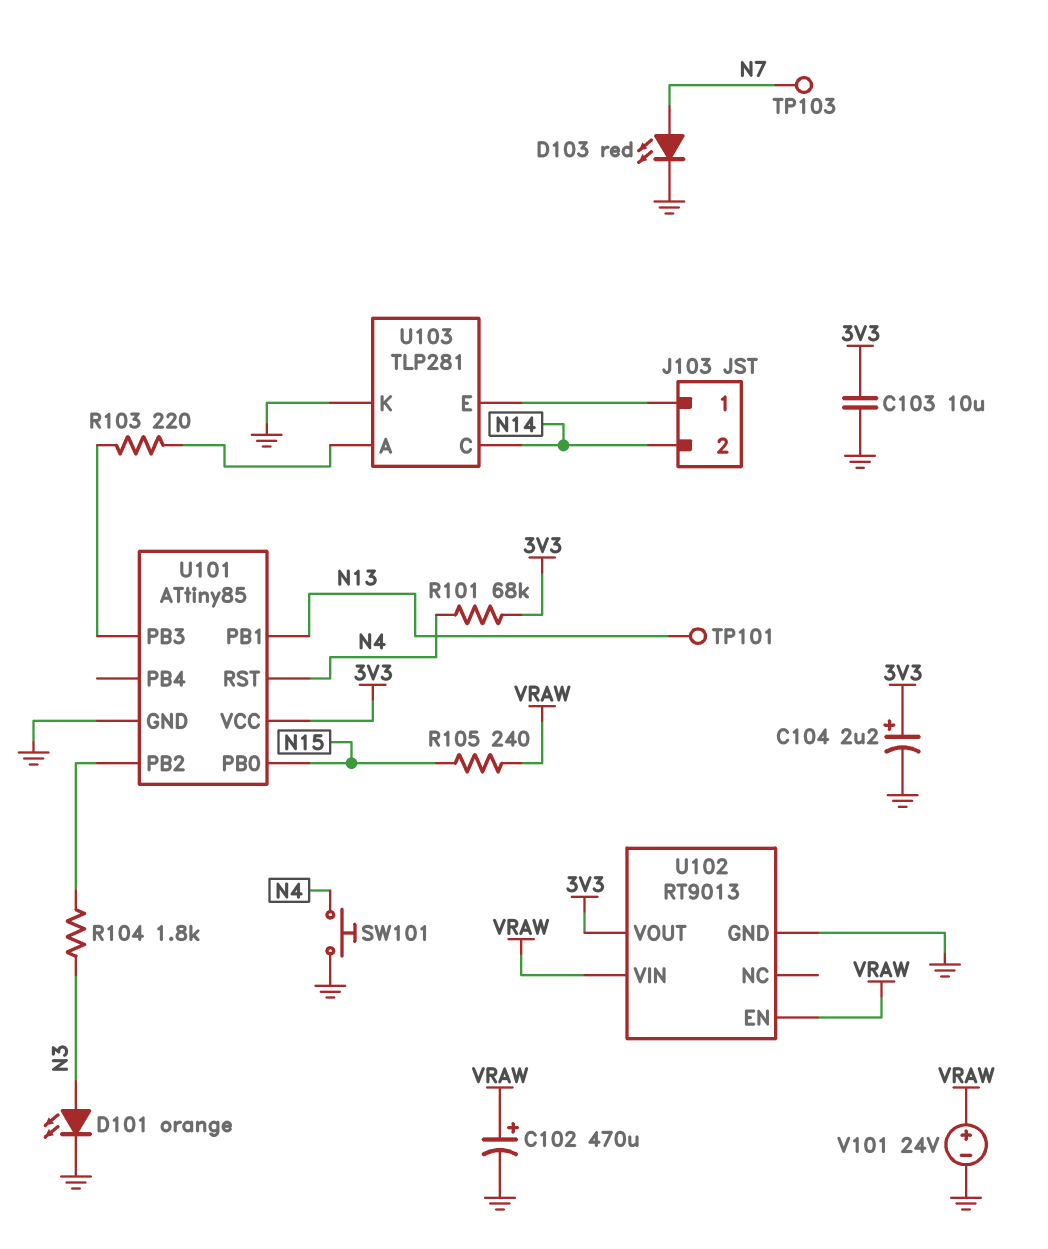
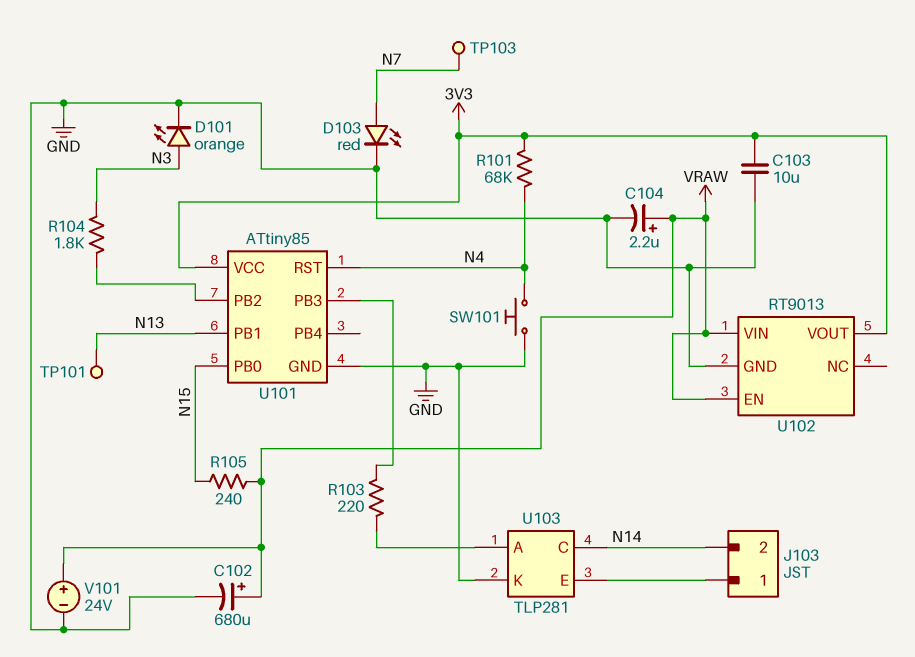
C102: 470uF (plus VRAW, minus GND) -> 680uF (plus VRAW, minus GND)
C104: 2.2uF (plus 3V3, minus GND) -> 2.2uF (plus VRAW, minus GND)

